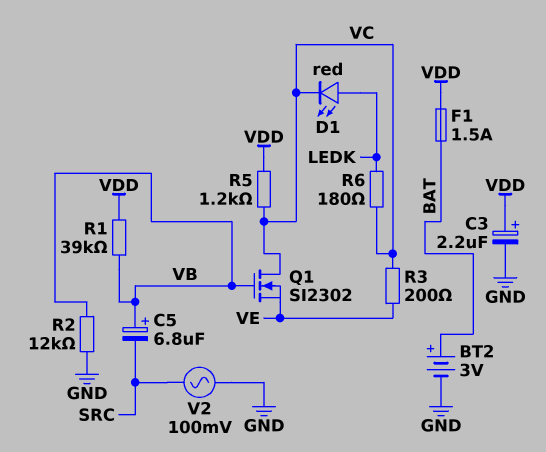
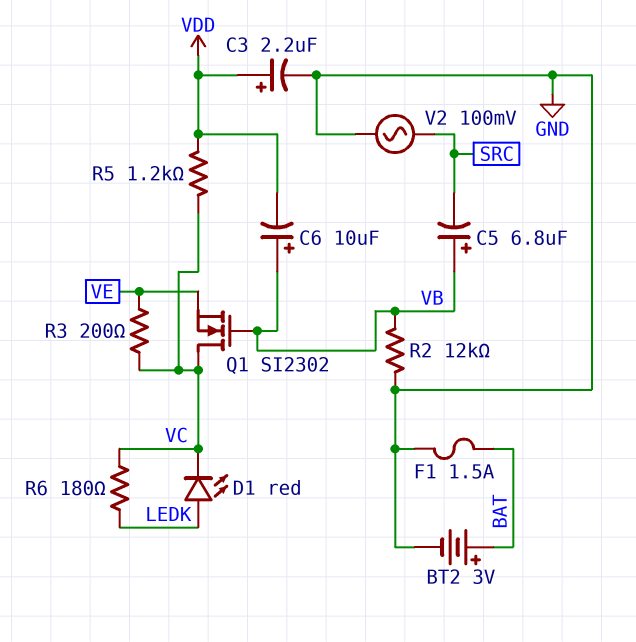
C6: none -> 10uF (plus VB, minus VDD)
F1: 1.5A (BAT, VDD) -> 1.5A (BAT, GND)
R1: 39k (VB, VDD) -> none

